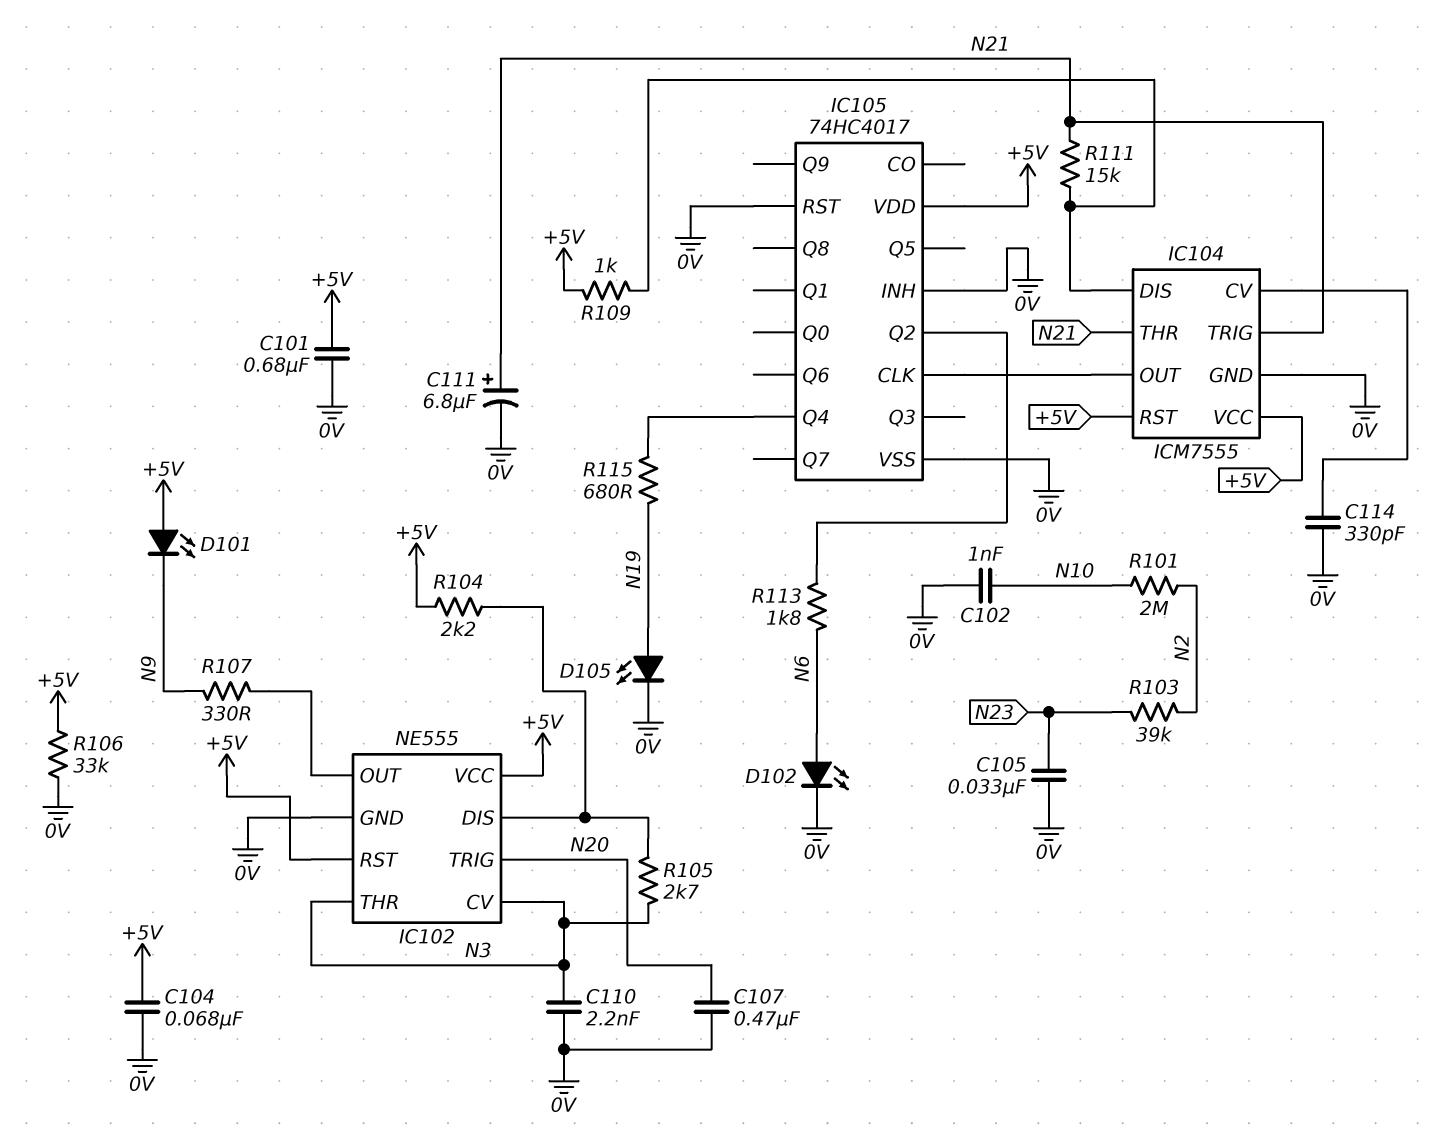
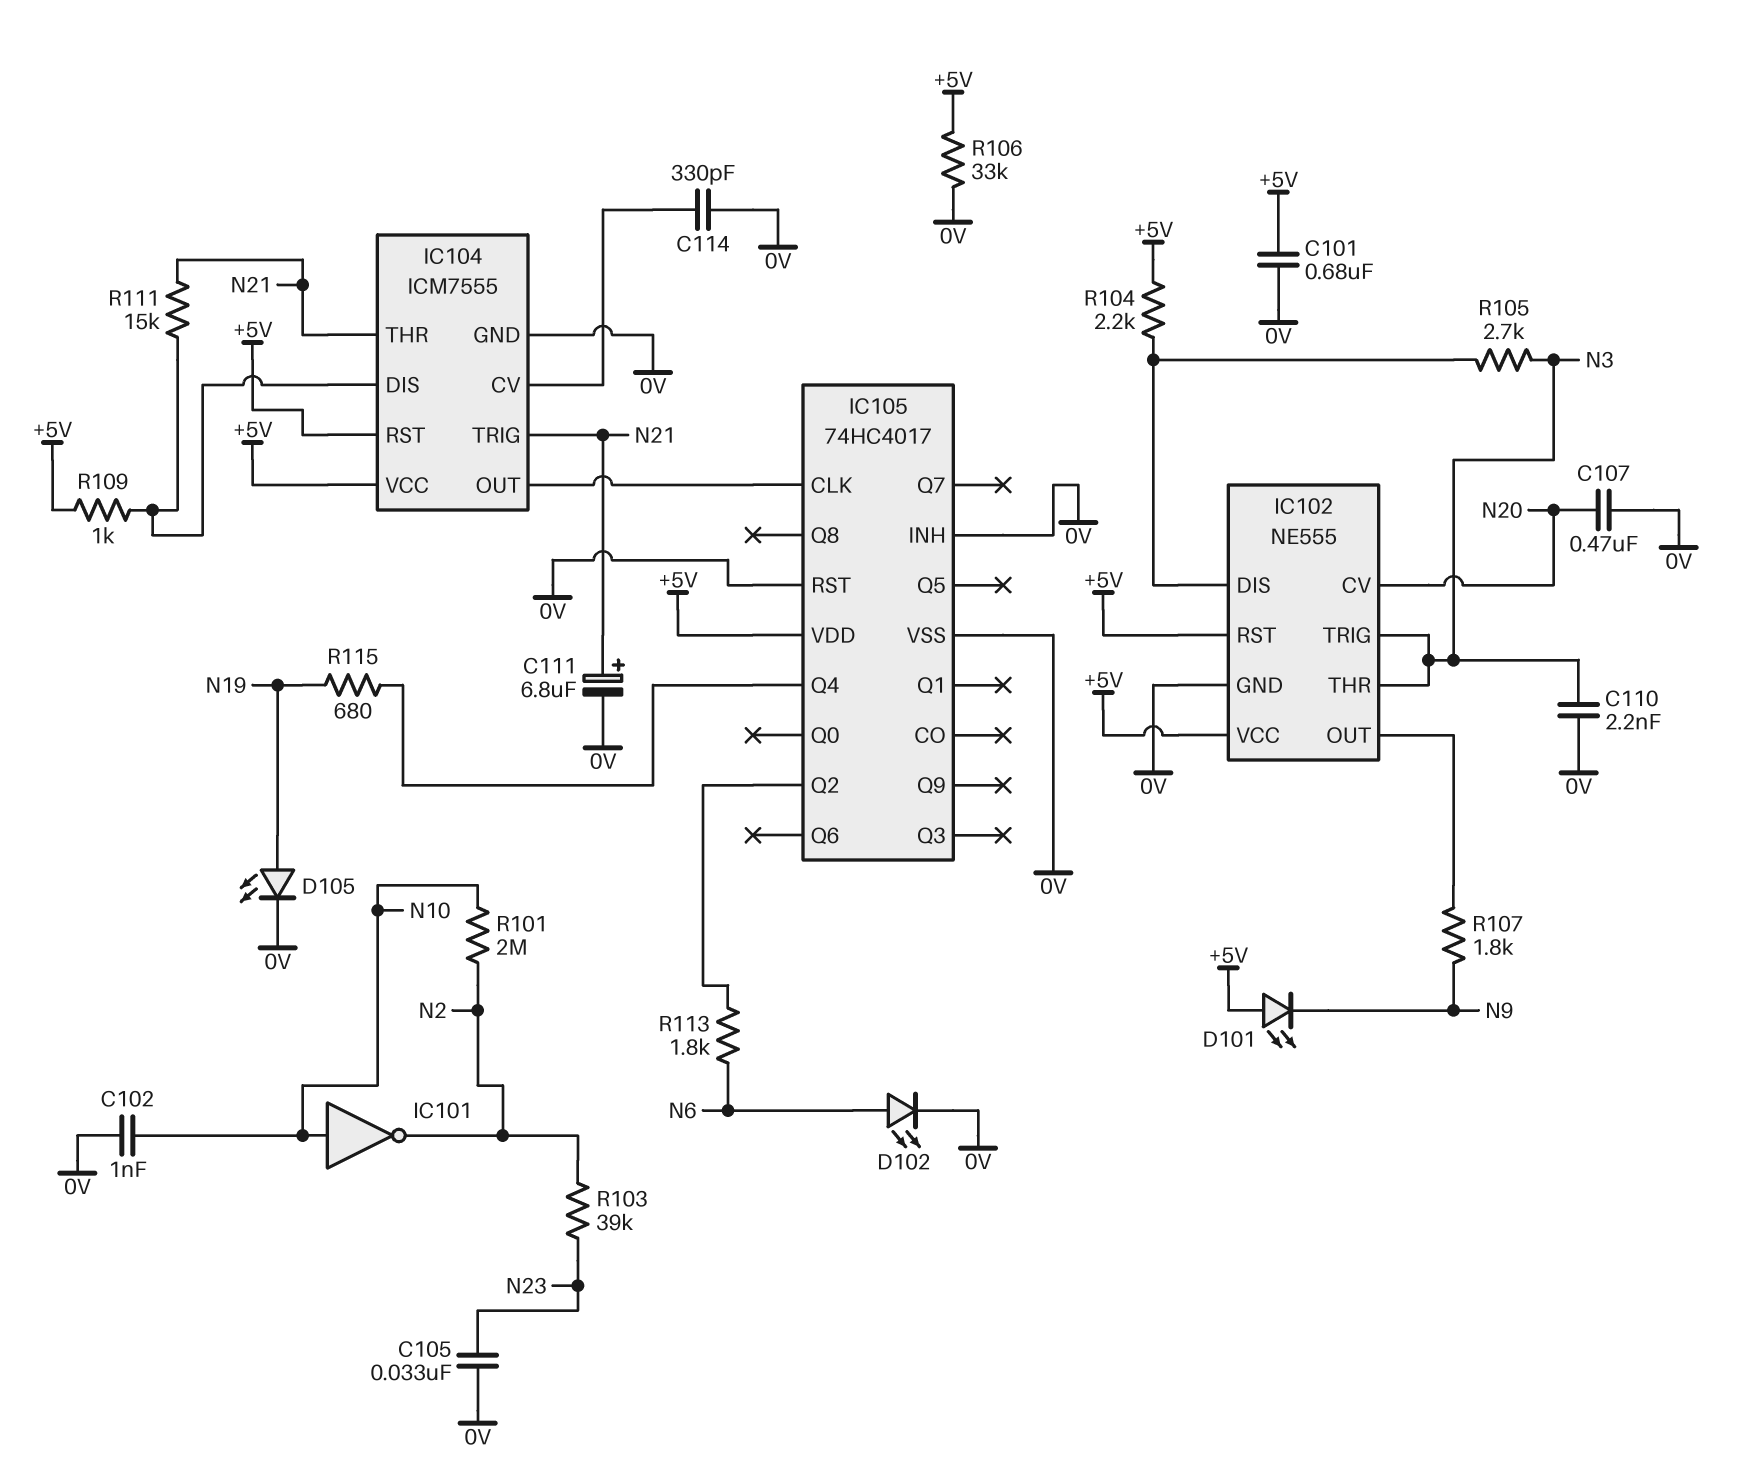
C104: 68nF (+5V, 0V) -> none
IC101: none -> NOT (in N10, out N2)
IC102 pin CV: N3 -> N20
IC102 pin TRIG: N20 -> N3
R107: 330 (IC102/OUT, N9) -> 1.8k (IC102/OUT, N9)

